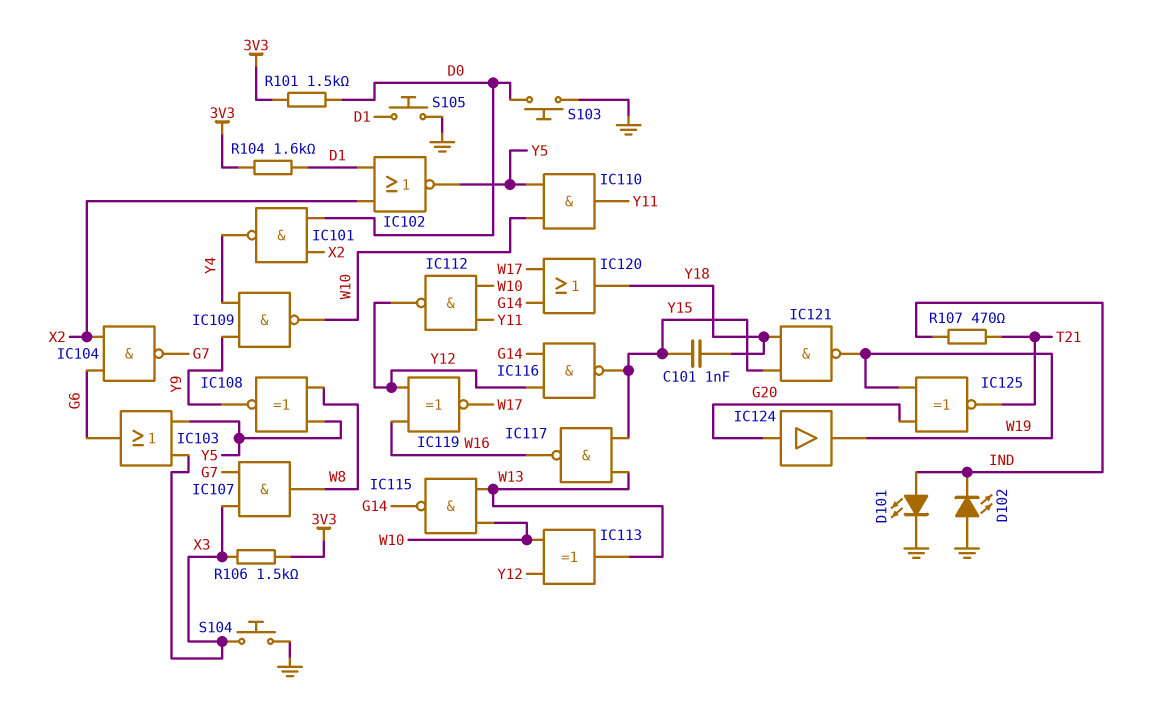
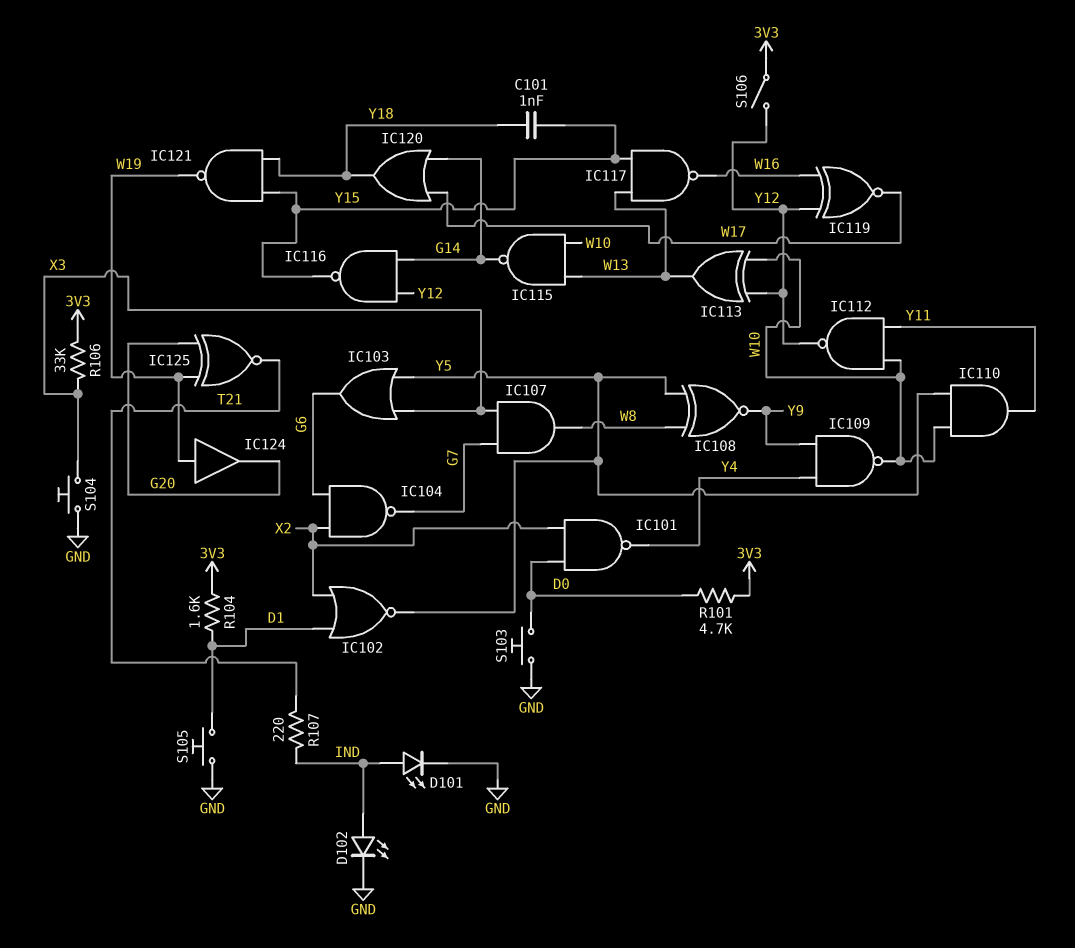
D102: LED (A GND, K IND) -> LED (A IND, K GND)
IC124: buffer (in G20, out W19) -> buffer (in W19, out G20)
R101: 1.5k (3V3, D0) -> 4.7k (3V3, D0)
R106: 1.5k (3V3, X3) -> 33k (3V3, X3)
R107: 470 (IND, T21) -> 220 (IND, T21)
S106: none -> switch (3V3, Y12)

